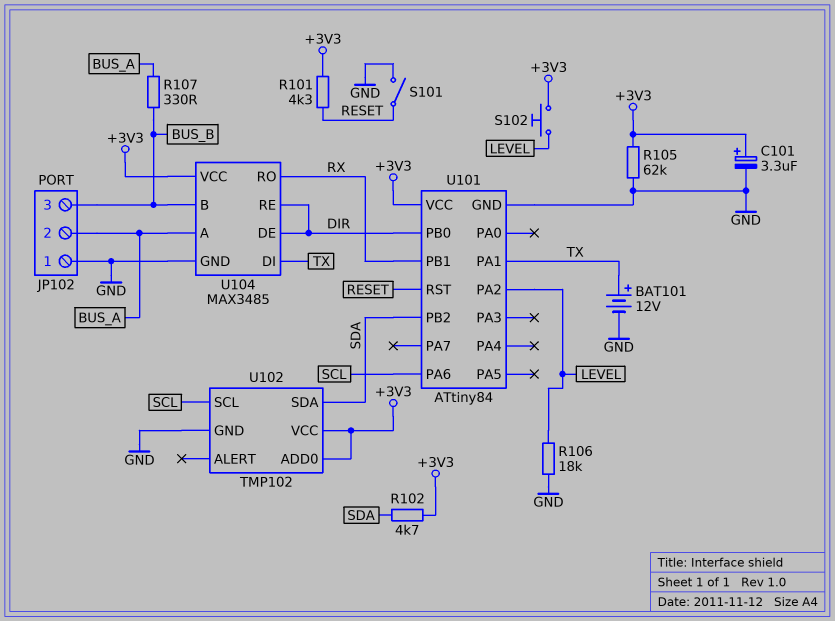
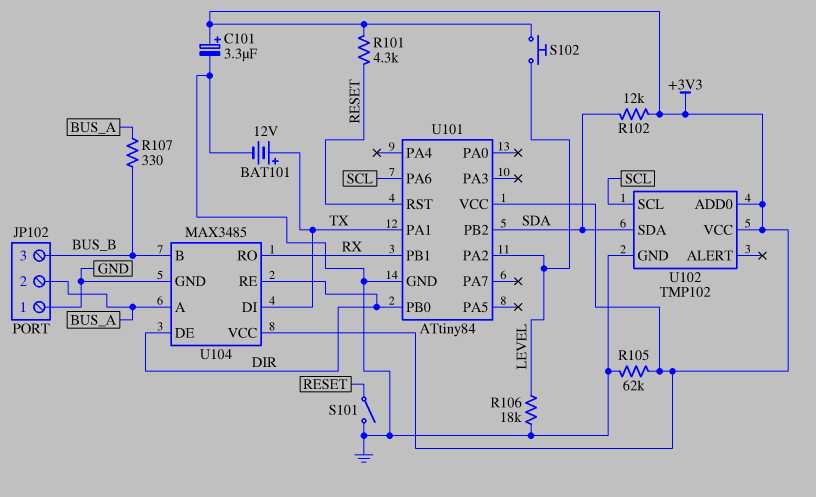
R102: 4.7k (+3V3, SDA) -> 12k (+3V3, SDA)

